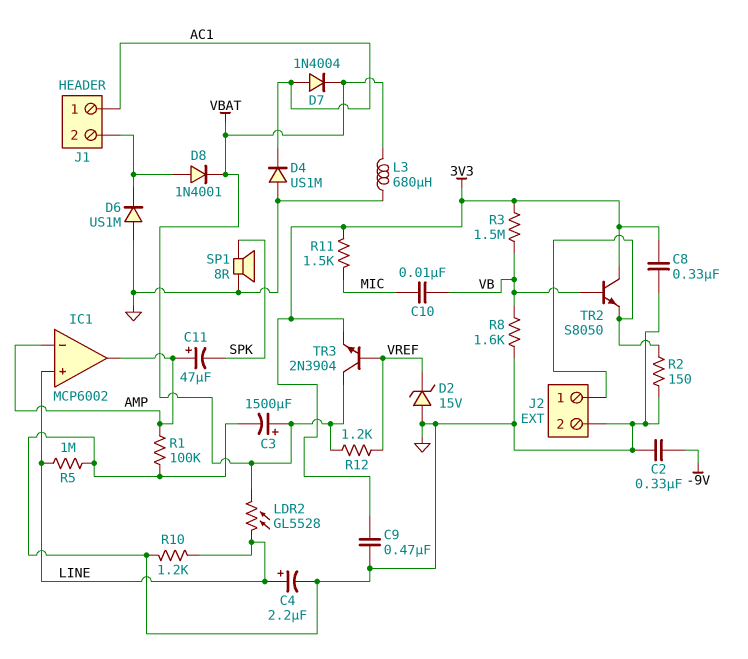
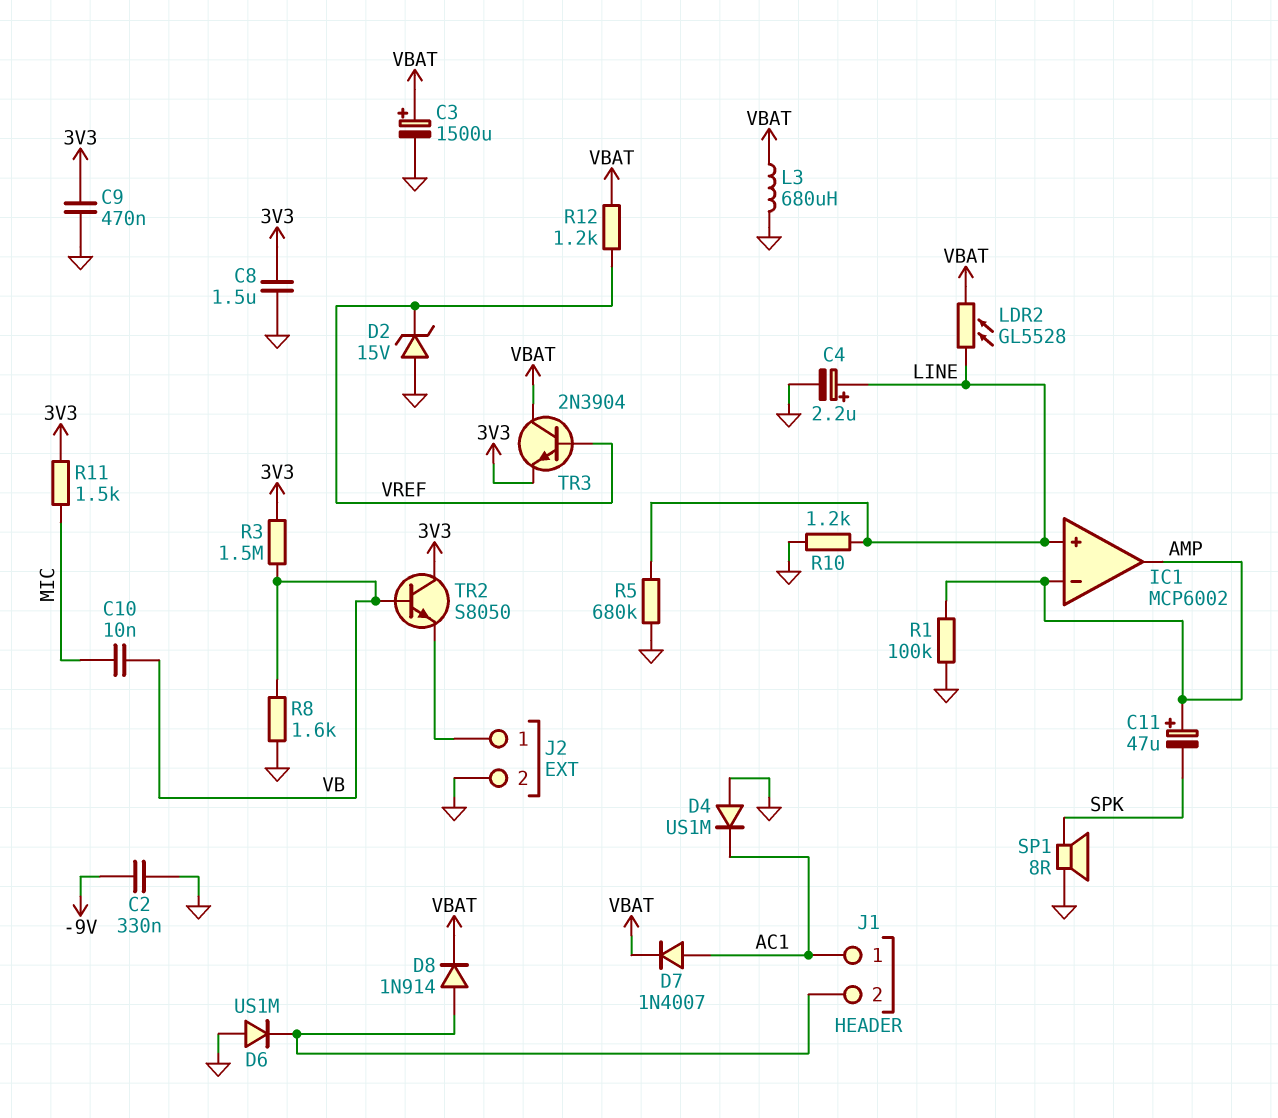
C8: 330nF (3V3, GND) -> 1.5uF (3V3, GND)
D7: diode 1N4004 (A AC1, K VBAT) -> diode 1N4007 (A AC1, K VBAT)
D8: diode 1N4001 (A J1/2, K VBAT) -> diode 1N914 (A J1/2, K VBAT)
R2: 150 (GND, J2/1) -> none
R5: 1M (GND, LINE) -> 680k (GND, LINE)

